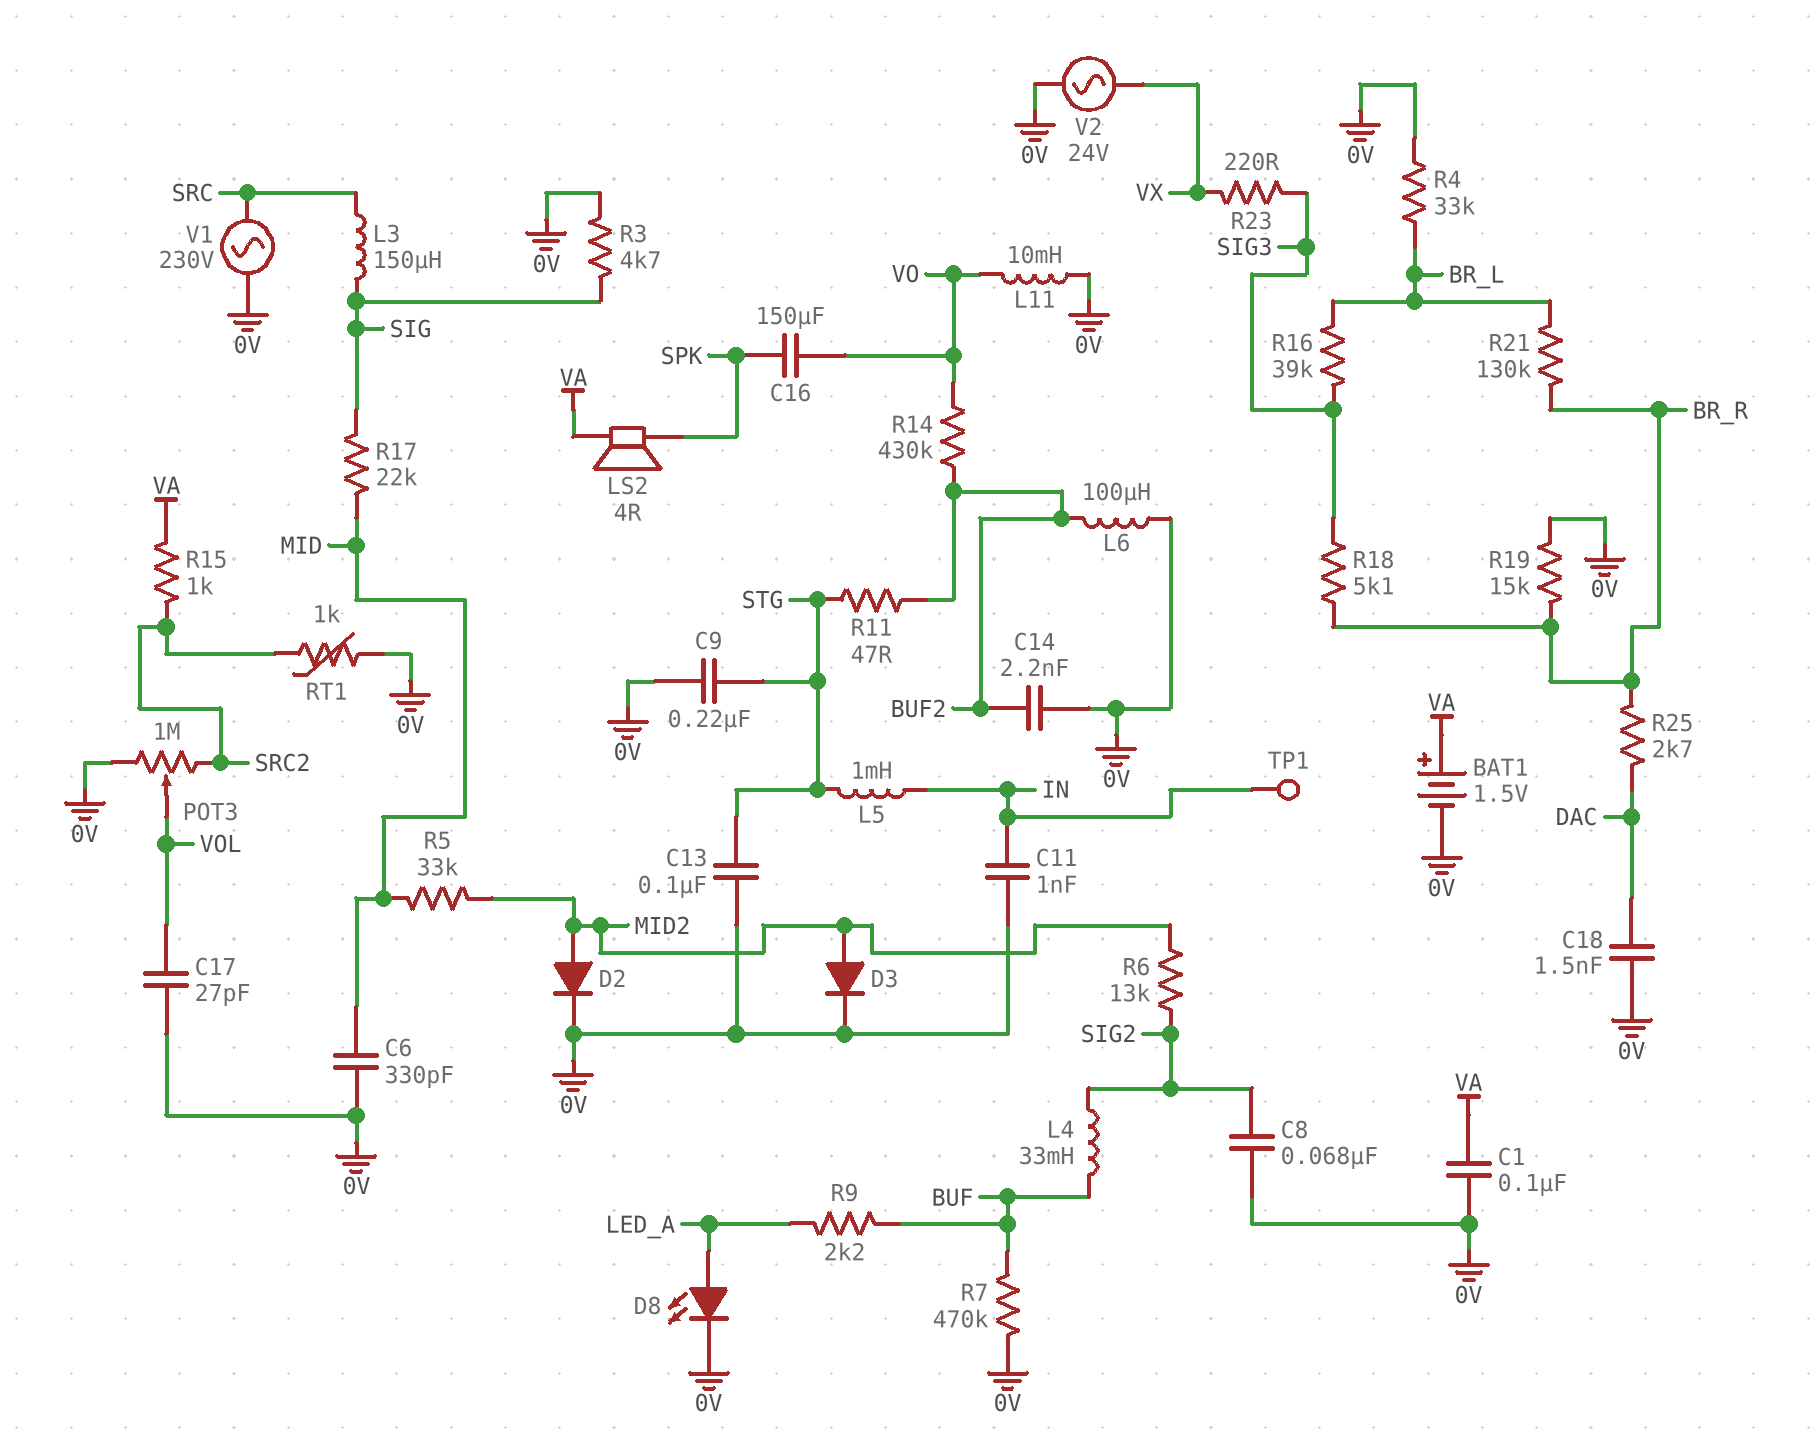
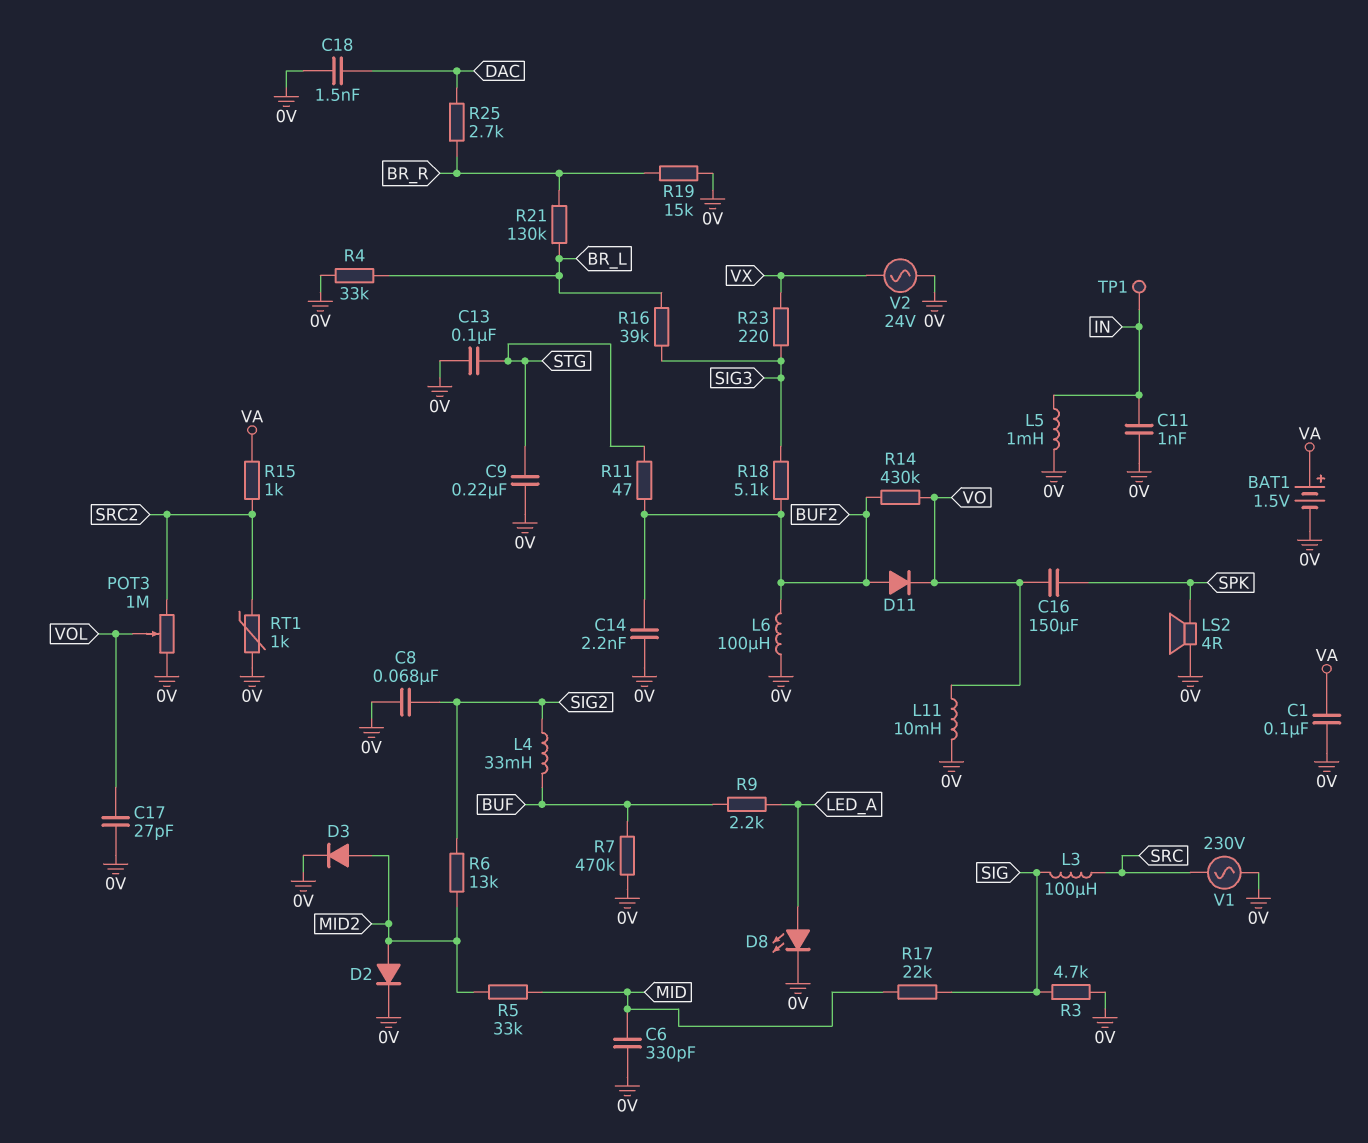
D11: none -> diode (A BUF2, K VO)
L3: 150uH (SIG, SRC) -> 100uH (SIG, SRC)
L5: 1mH (IN, STG) -> 1mH (0V, IN)
LS2: speaker 4R (SPK, VA) -> speaker 4R (0V, SPK)
R18: 5.1k (BR_R, SIG3) -> 5.1k (BUF2, SIG3)

